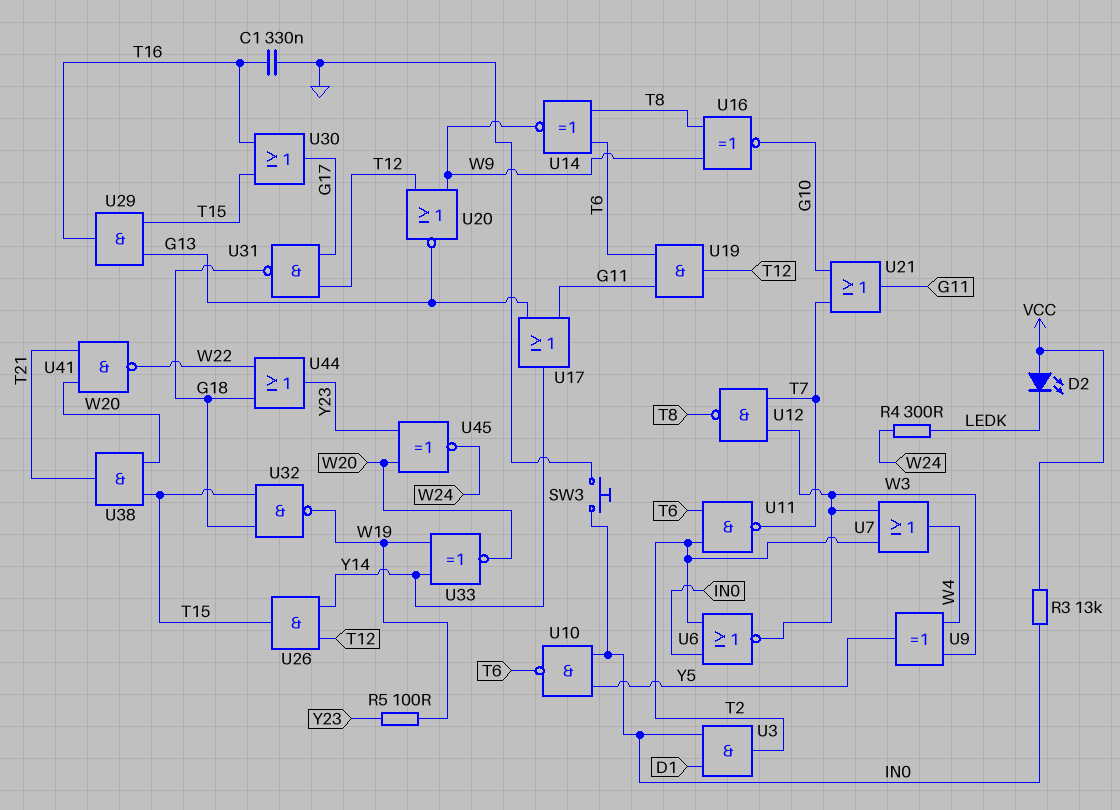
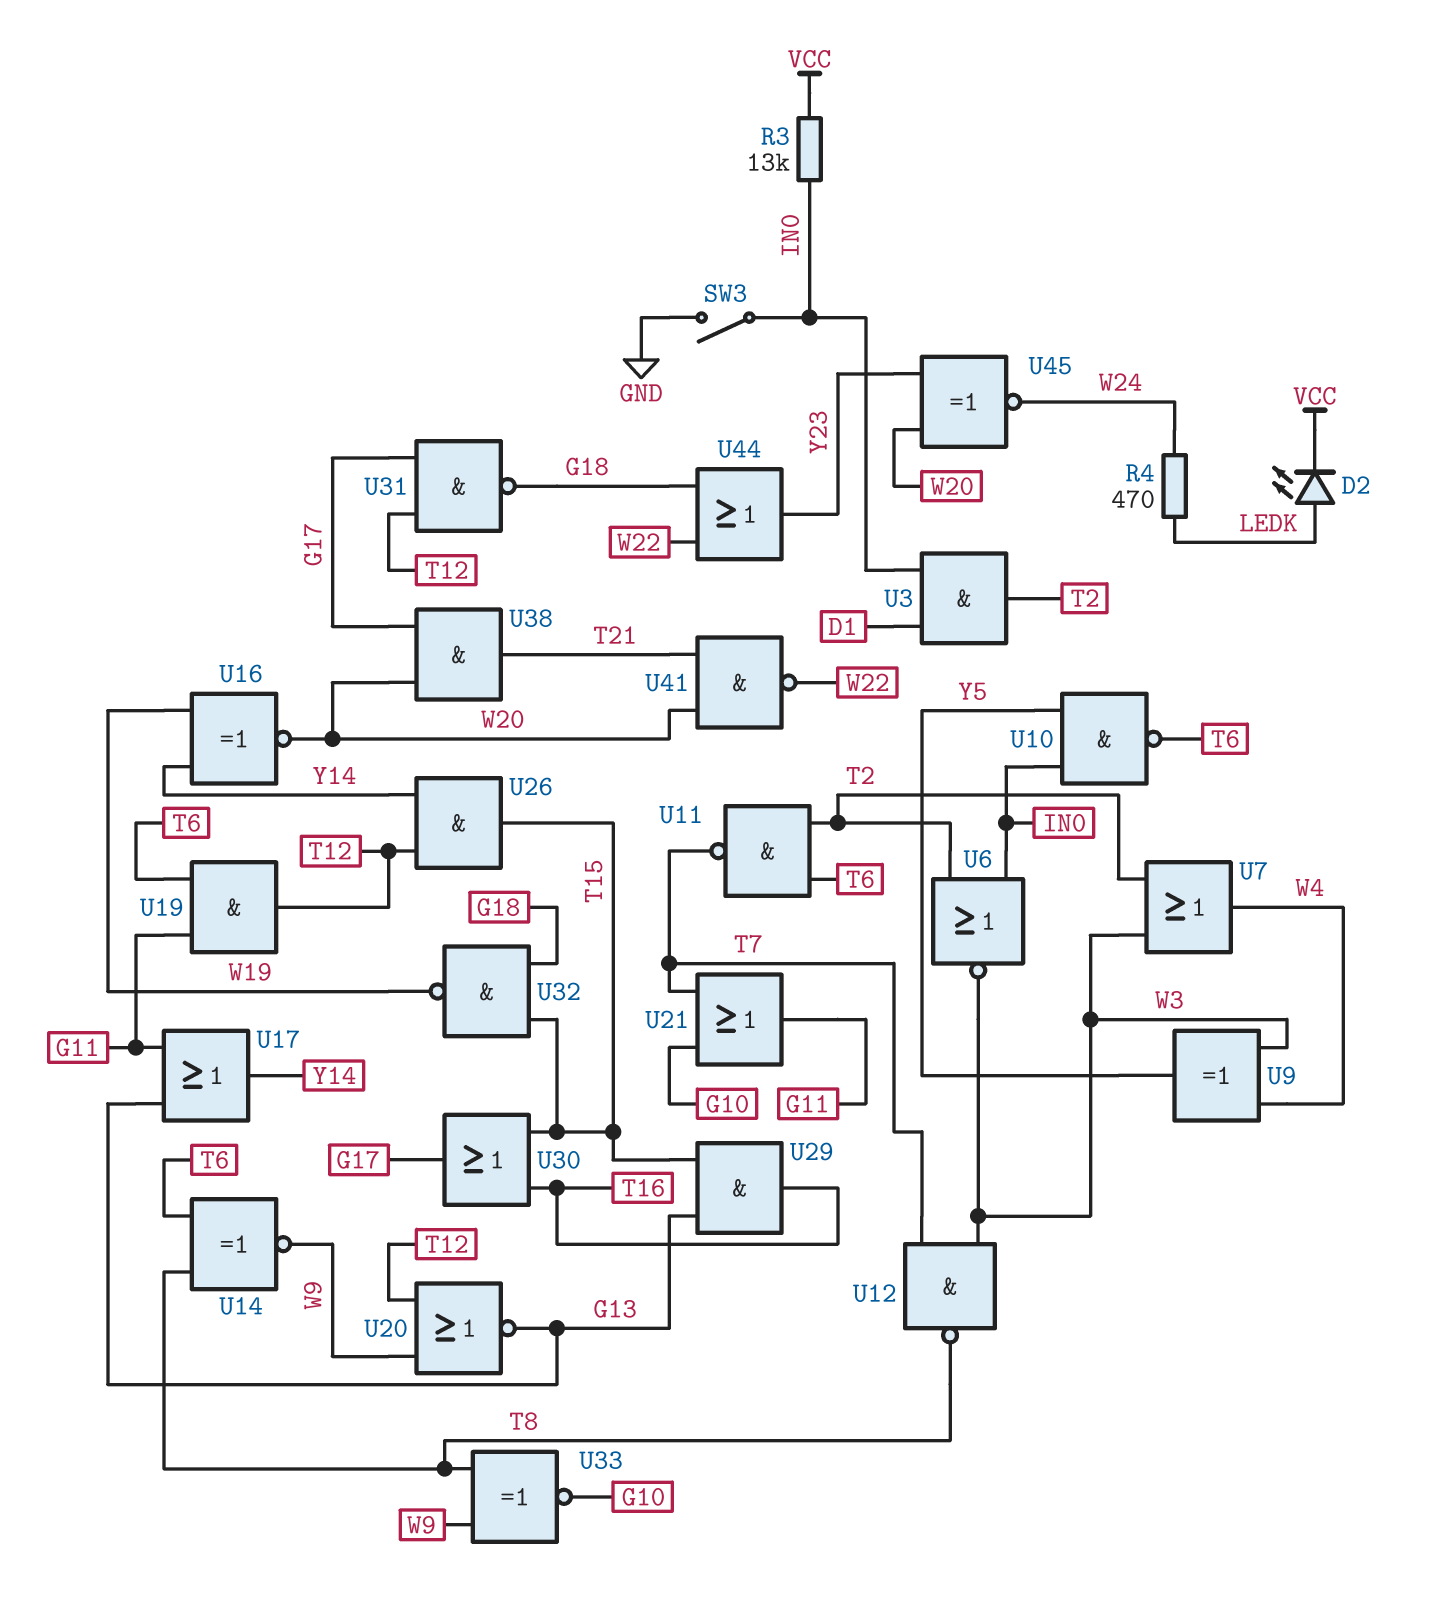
C1: 330nF (GND, T16) -> none
D2: LED (A VCC, K LEDK) -> LED (A LEDK, K VCC)
R4: 300 (LEDK, W24) -> 470 (LEDK, W24)
R5: 100 (W19, Y23) -> none
SW3: button (GND, IN0) -> switch (GND, IN0)
U16: XNOR (in T8, in W9, out G10) -> XNOR (in W19, in Y14, out W20)
U33: XNOR (in W19, in Y14, out W20) -> XNOR (in T8, in W9, out G10)
U38: AND (in T15, in W20, out T21) -> AND (in G17, in W20, out T21)

